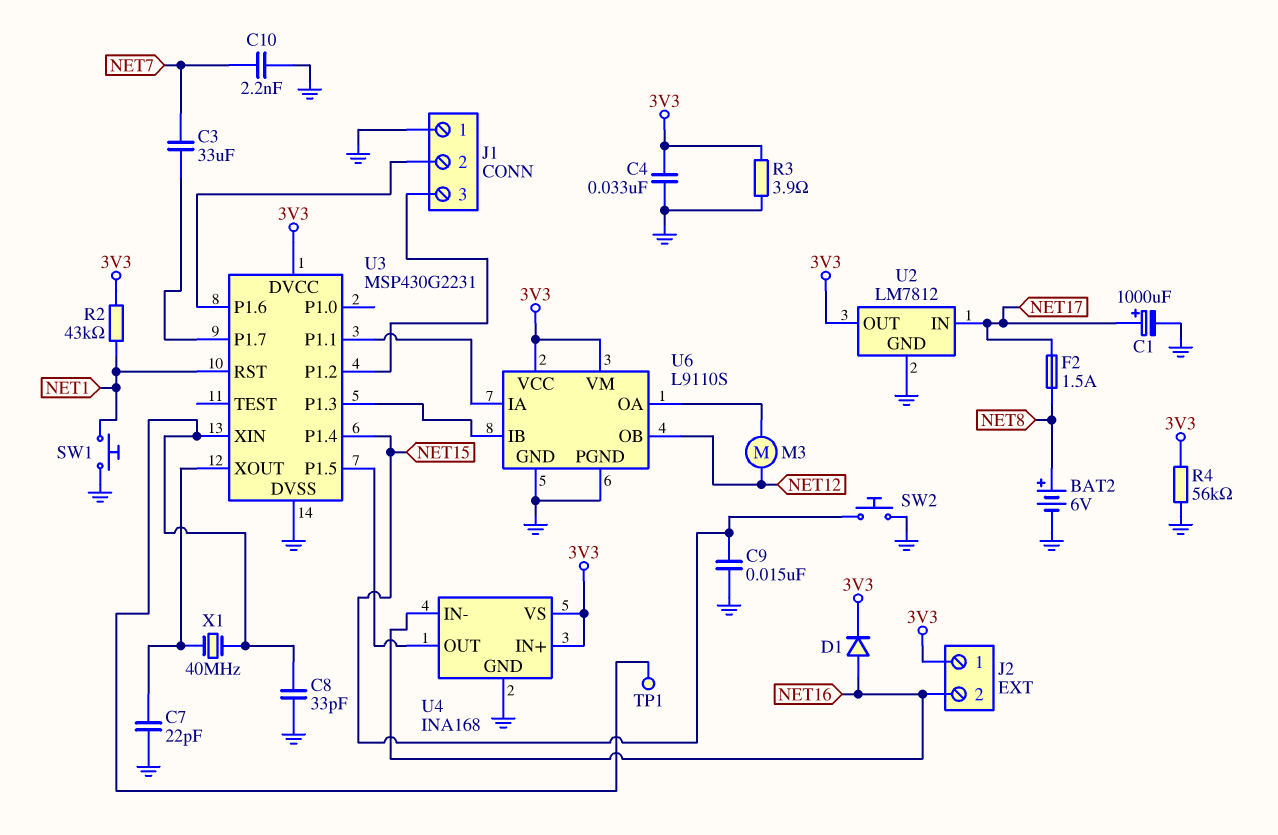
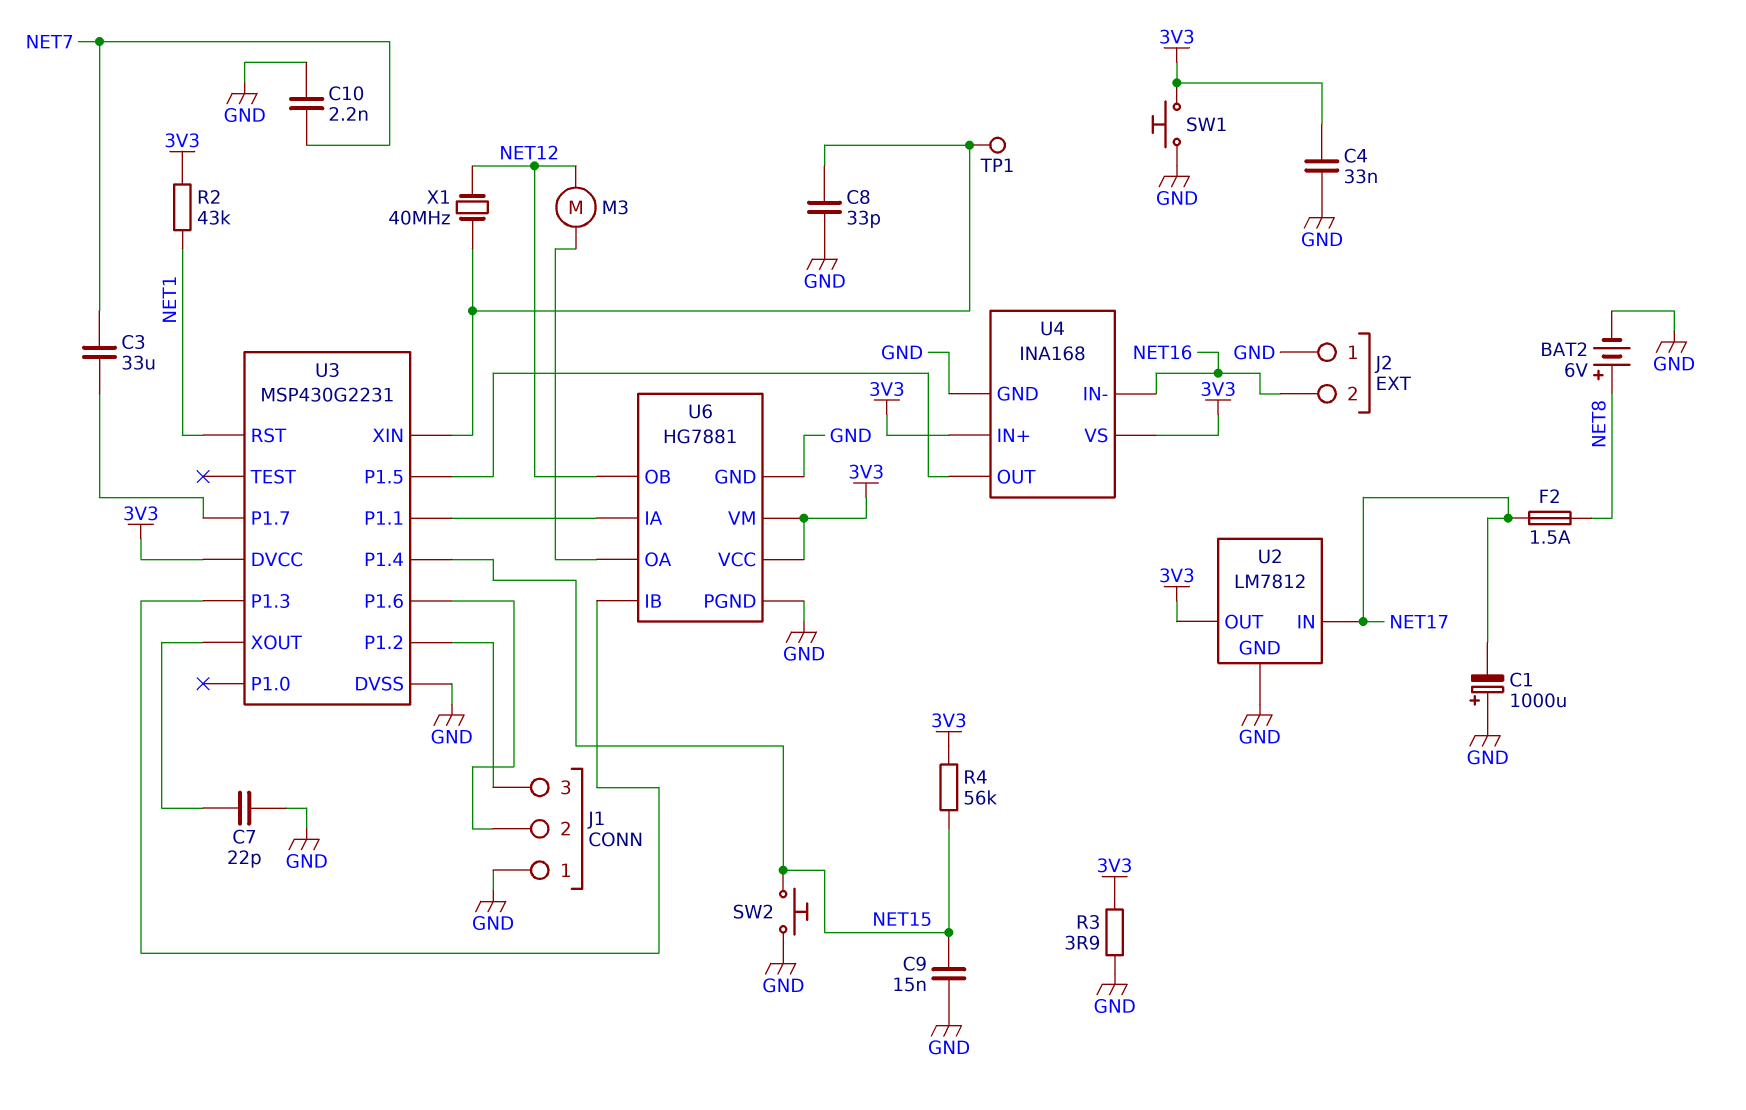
C1: 1000uF (plus NET17, minus GND) -> 1000uF (plus GND, minus NET17)
D1: diode (A NET16, K 3V3) -> none
J2 pin 1: 3V3 -> GND
R4: 56k (3V3, GND) -> 56k (3V3, NET15)
SW1: button (GND, NET1) -> button (3V3, GND)
U6: L9110S -> HG7881
X1: 40MHz (U3/XIN, U3/XOUT) -> 40MHz (NET12, U3/XIN)

